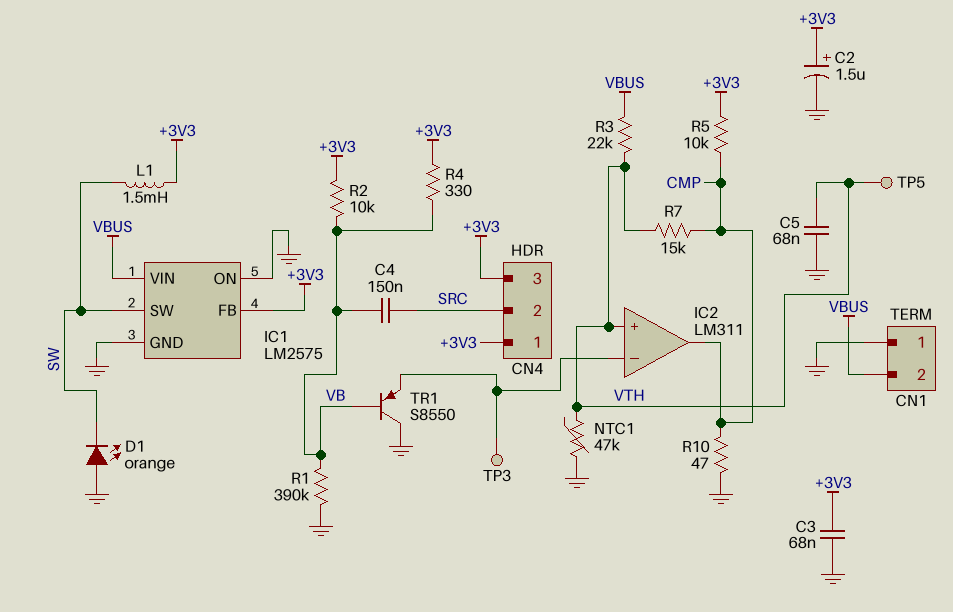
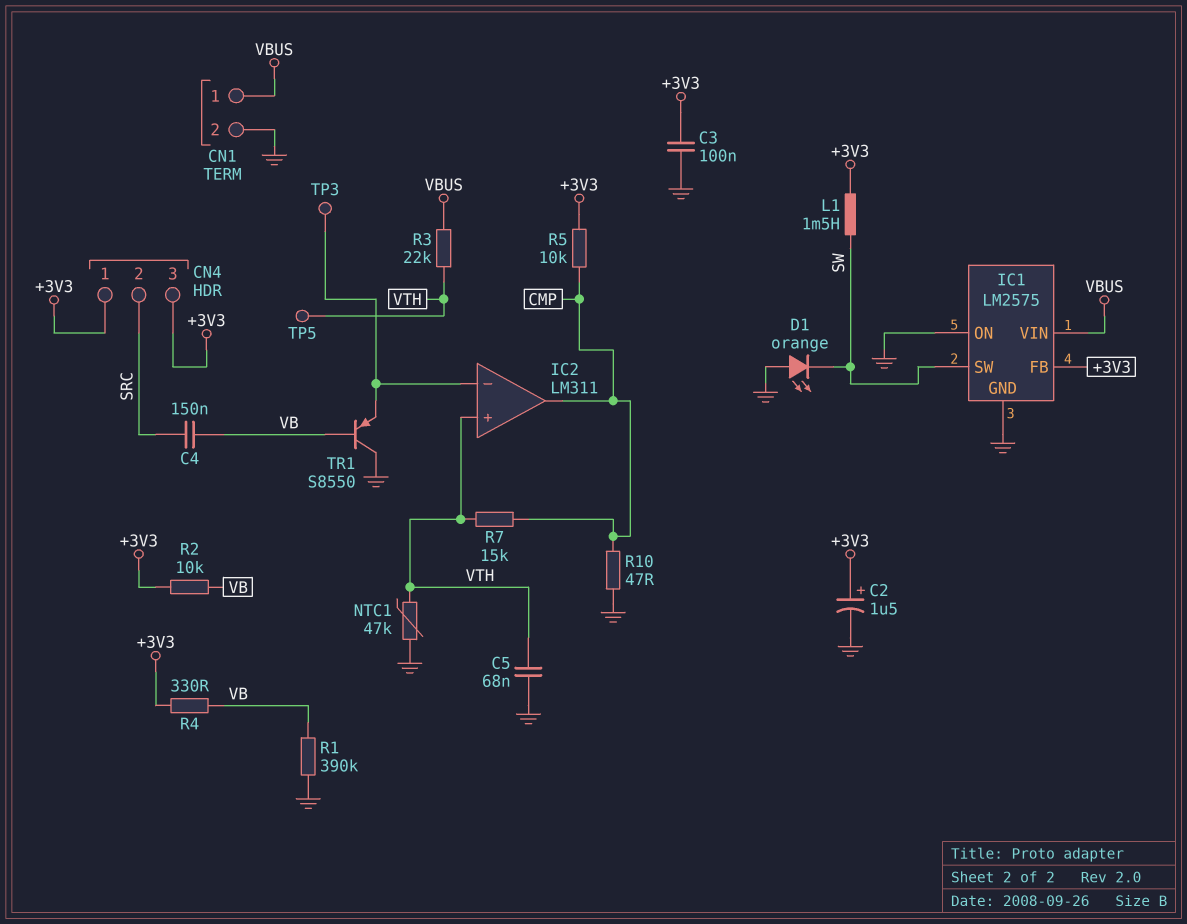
C3: 68nF (+3V3, GND) -> 100nF (+3V3, GND)
CN1 pin 1: GND -> VBUS
CN1 pin 2: VBUS -> GND

